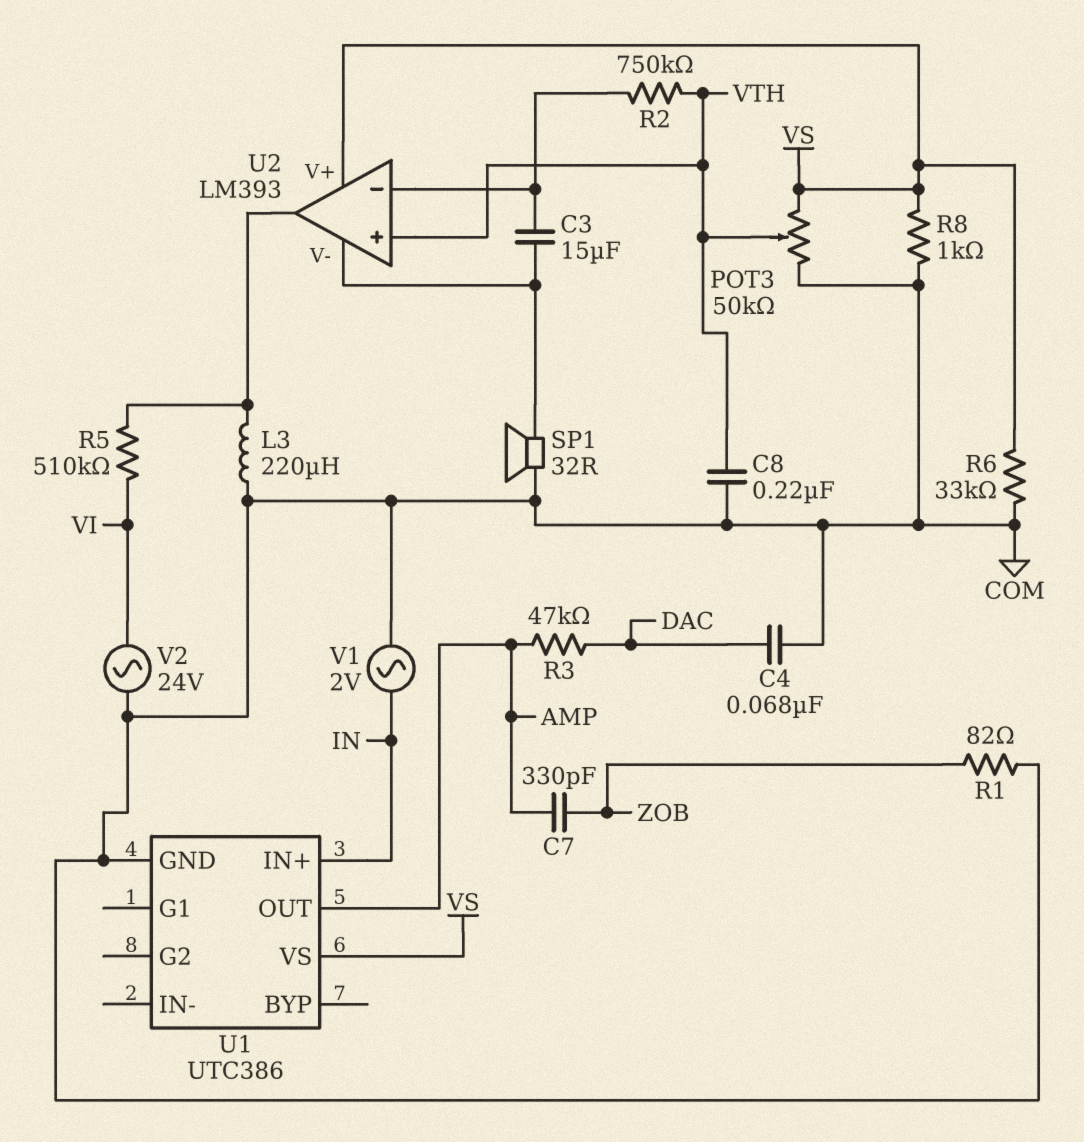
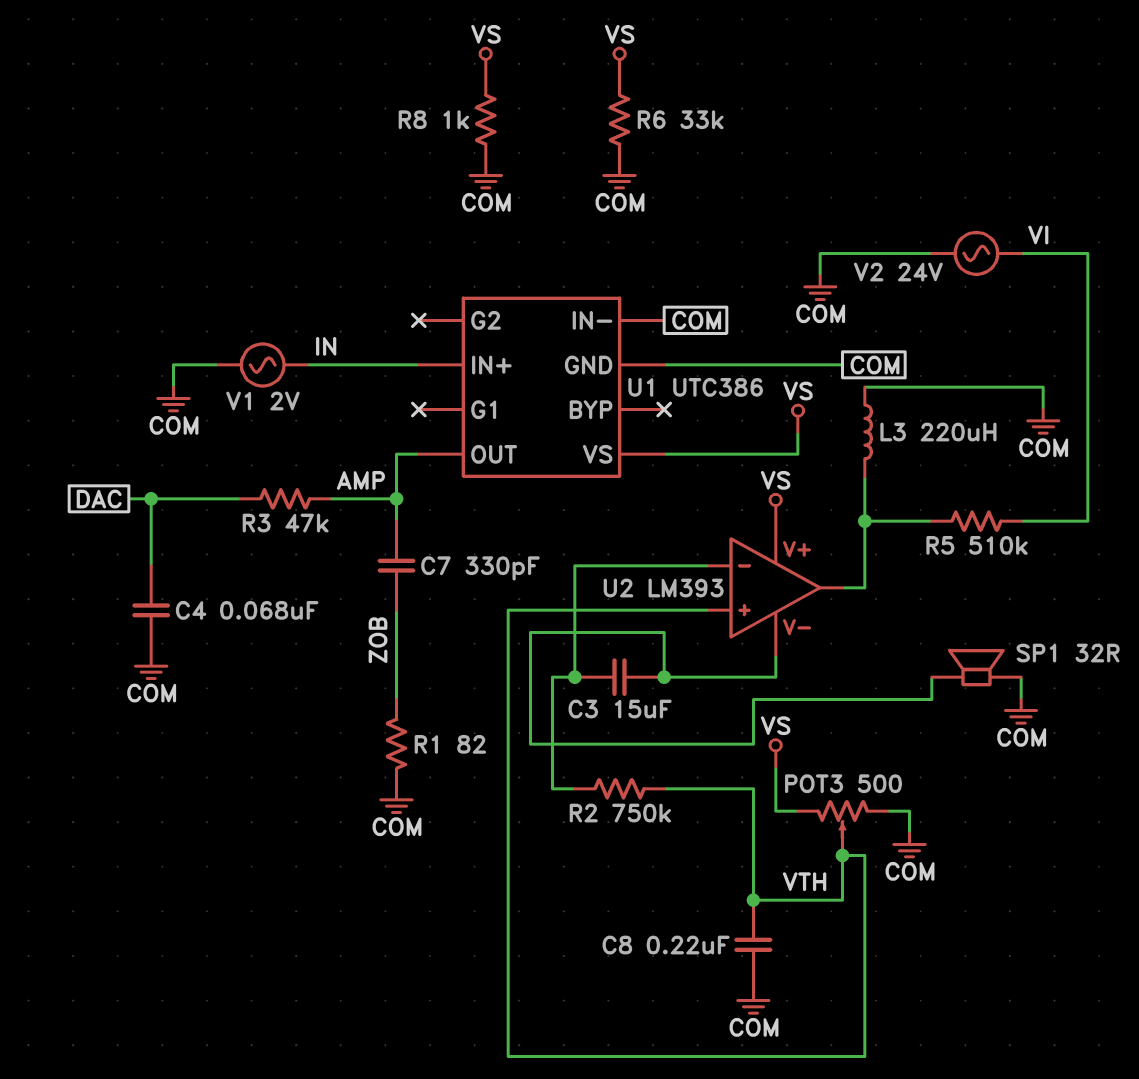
POT3: 50k (COM, VS, wiper VTH) -> 500 (COM, VS, wiper VTH)
U1 pin IN-: none -> COM

